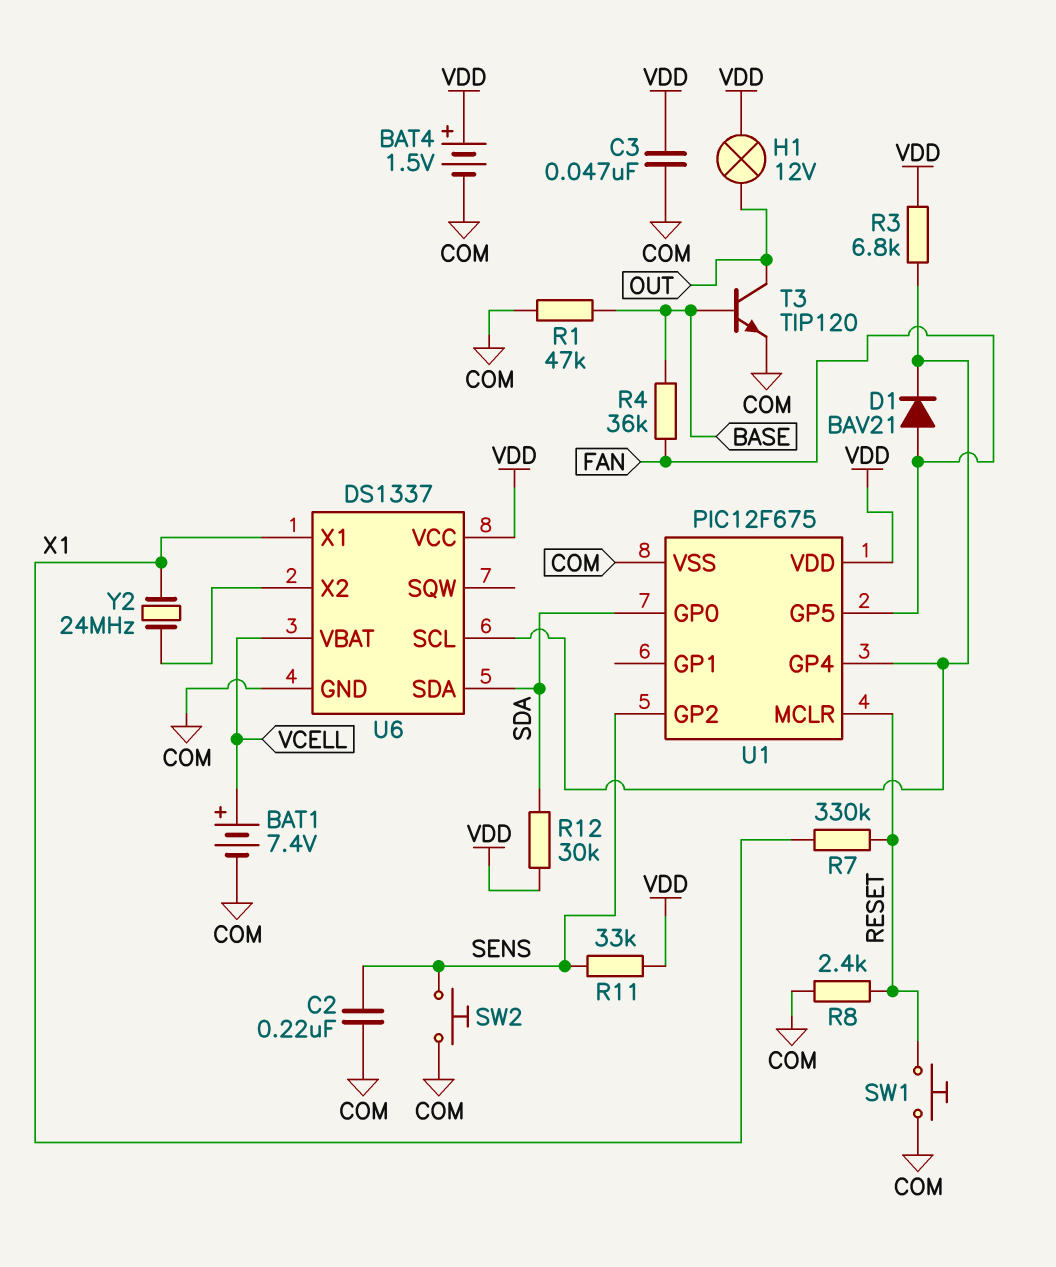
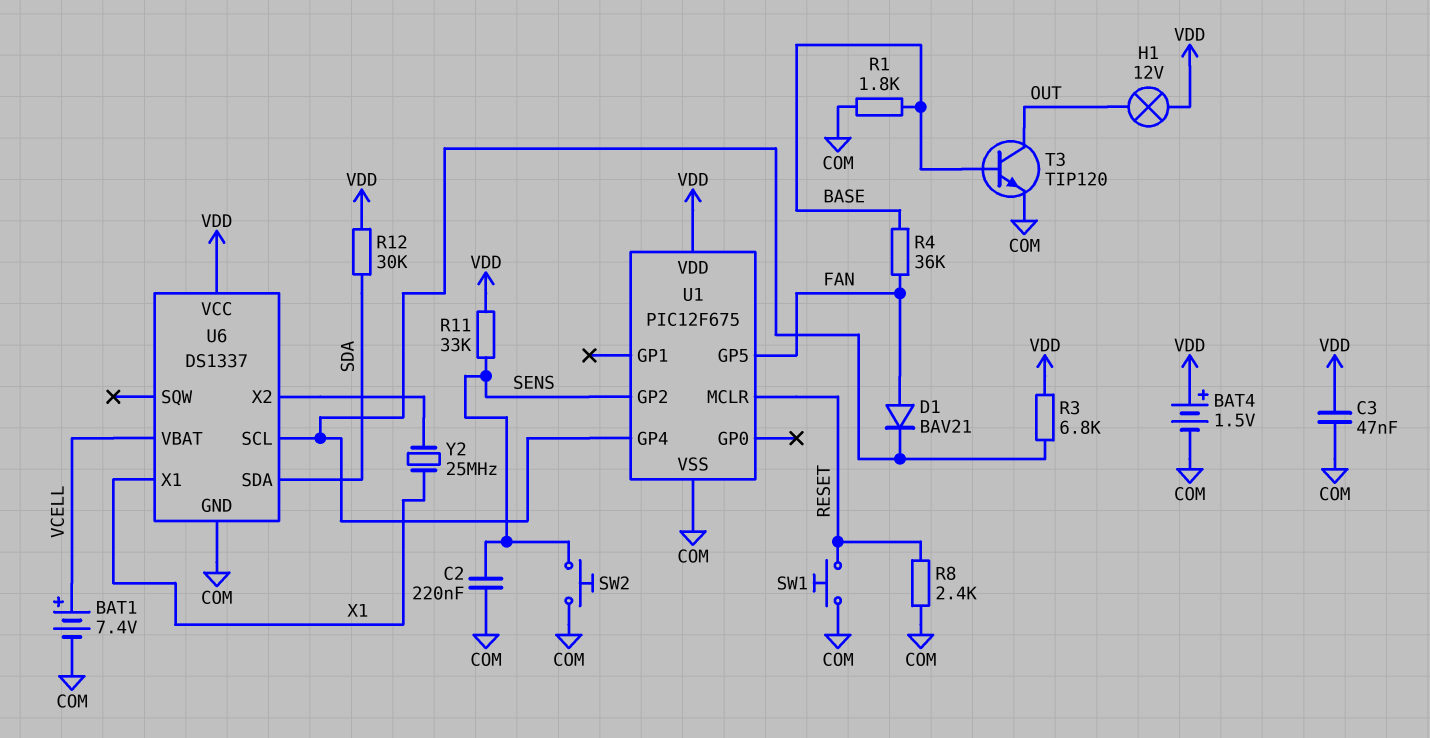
R1: 47k (BASE, COM) -> 1.8k (BASE, COM)
R7: 330k (RESET, X1) -> none
U1 pin GP0: SDA -> none
Y2: 24MHz (U6/X2, X1) -> 25MHz (U6/X2, X1)

